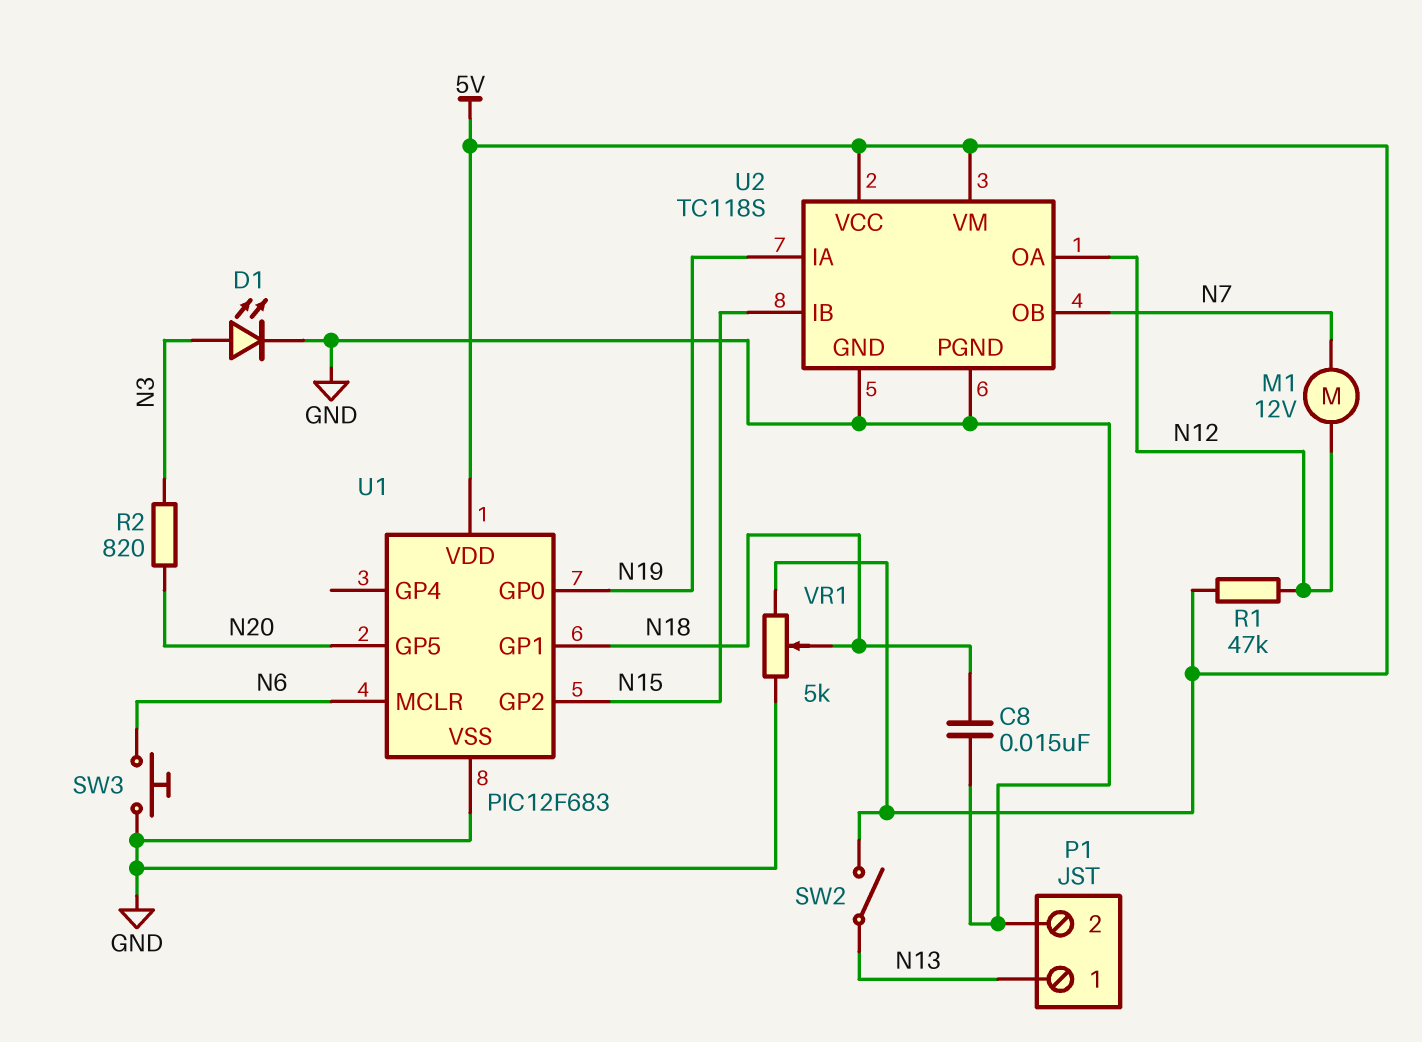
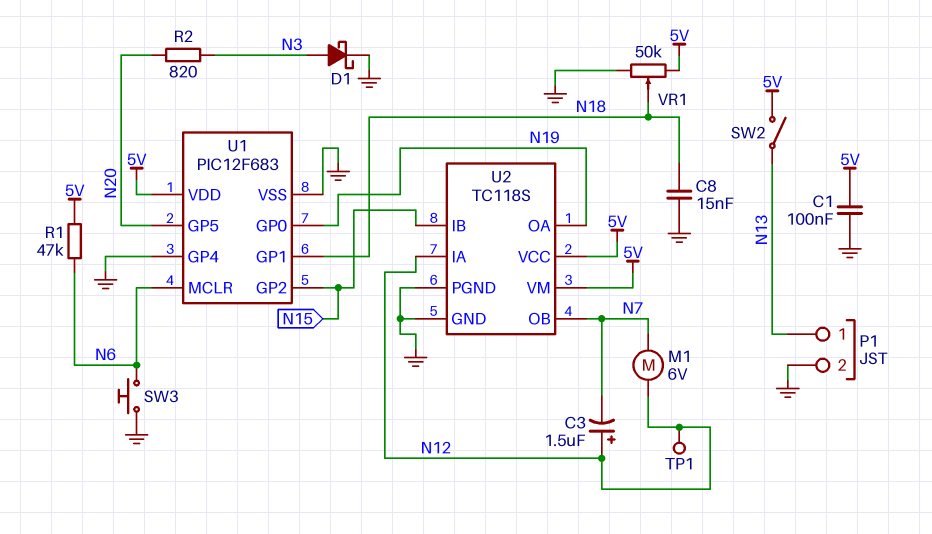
C1: none -> 100nF (5V, GND)
C3: none -> 1.5uF (plus N12, minus N7)
D1: LED (A N3, K GND) -> schottky (A N3, K GND)
M1: motor 12V (N7, N12) -> motor 6V (N7, N12)
R1: 47k (5V, N12) -> 47k (5V, N6)
TP1: none -> test point (N12)
U1 pin GP4: none -> GND
U2 pin IA: N19 -> N12
U2 pin OA: N12 -> N19
VR1: 5k (5V, GND, wiper N18) -> 50k (5V, GND, wiper N18)

